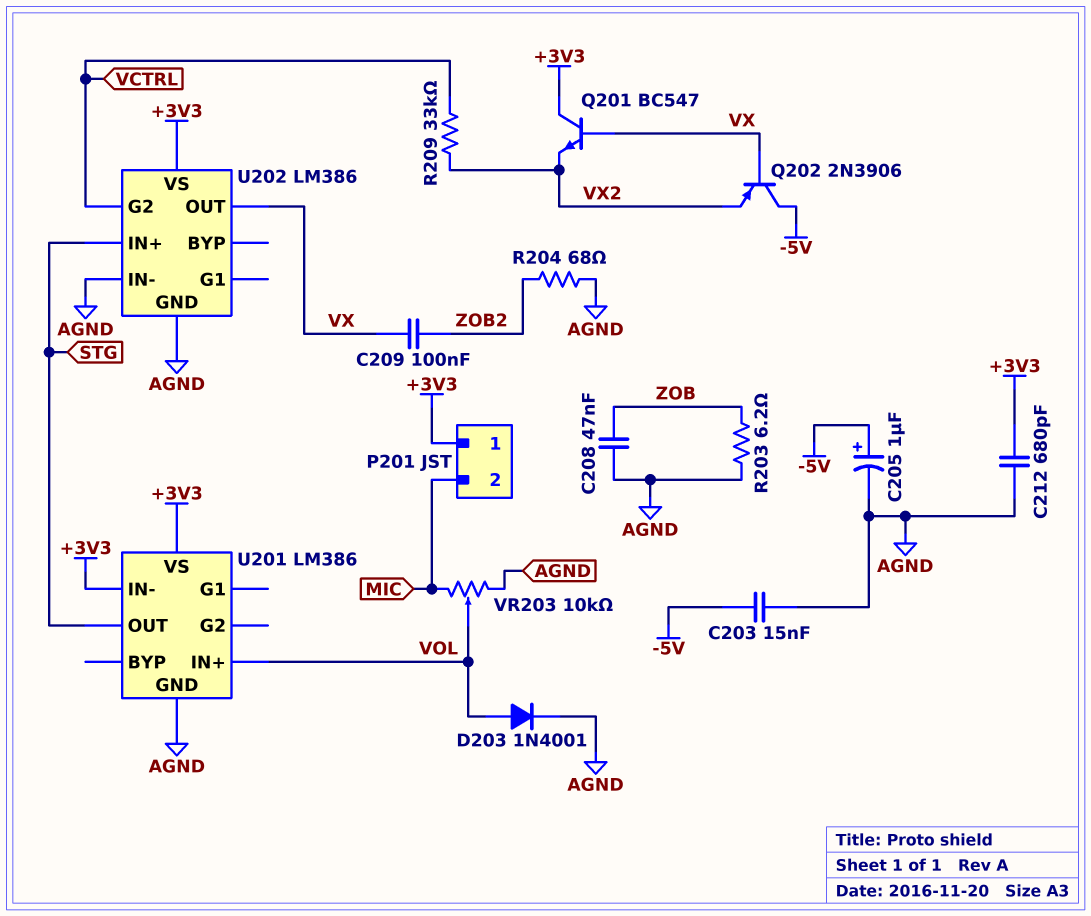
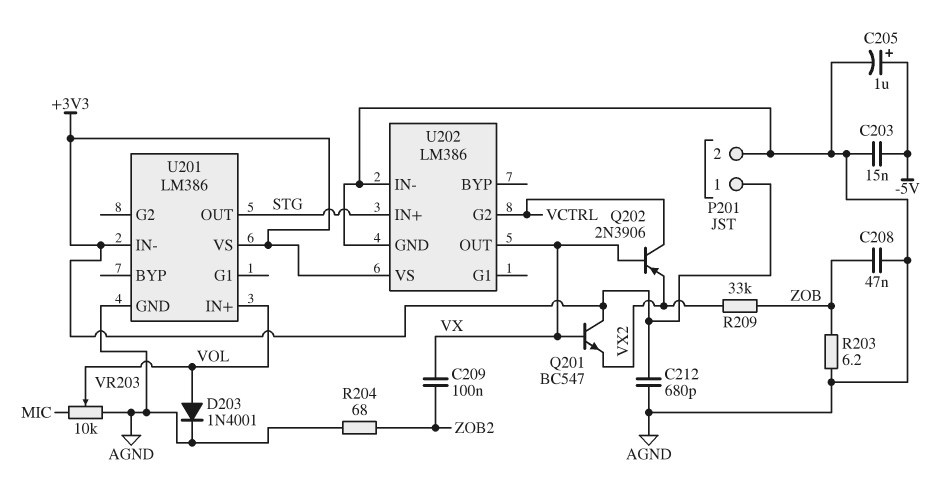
P201 pin 2: MIC -> AGND
Q202: PNP 2N3906 (B VX, C -5V, E VX2) -> PNP 2N3906 (B VX, C VCTRL, E VX2)
R209: 33k (VCTRL, VX2) -> 33k (VX2, ZOB)

